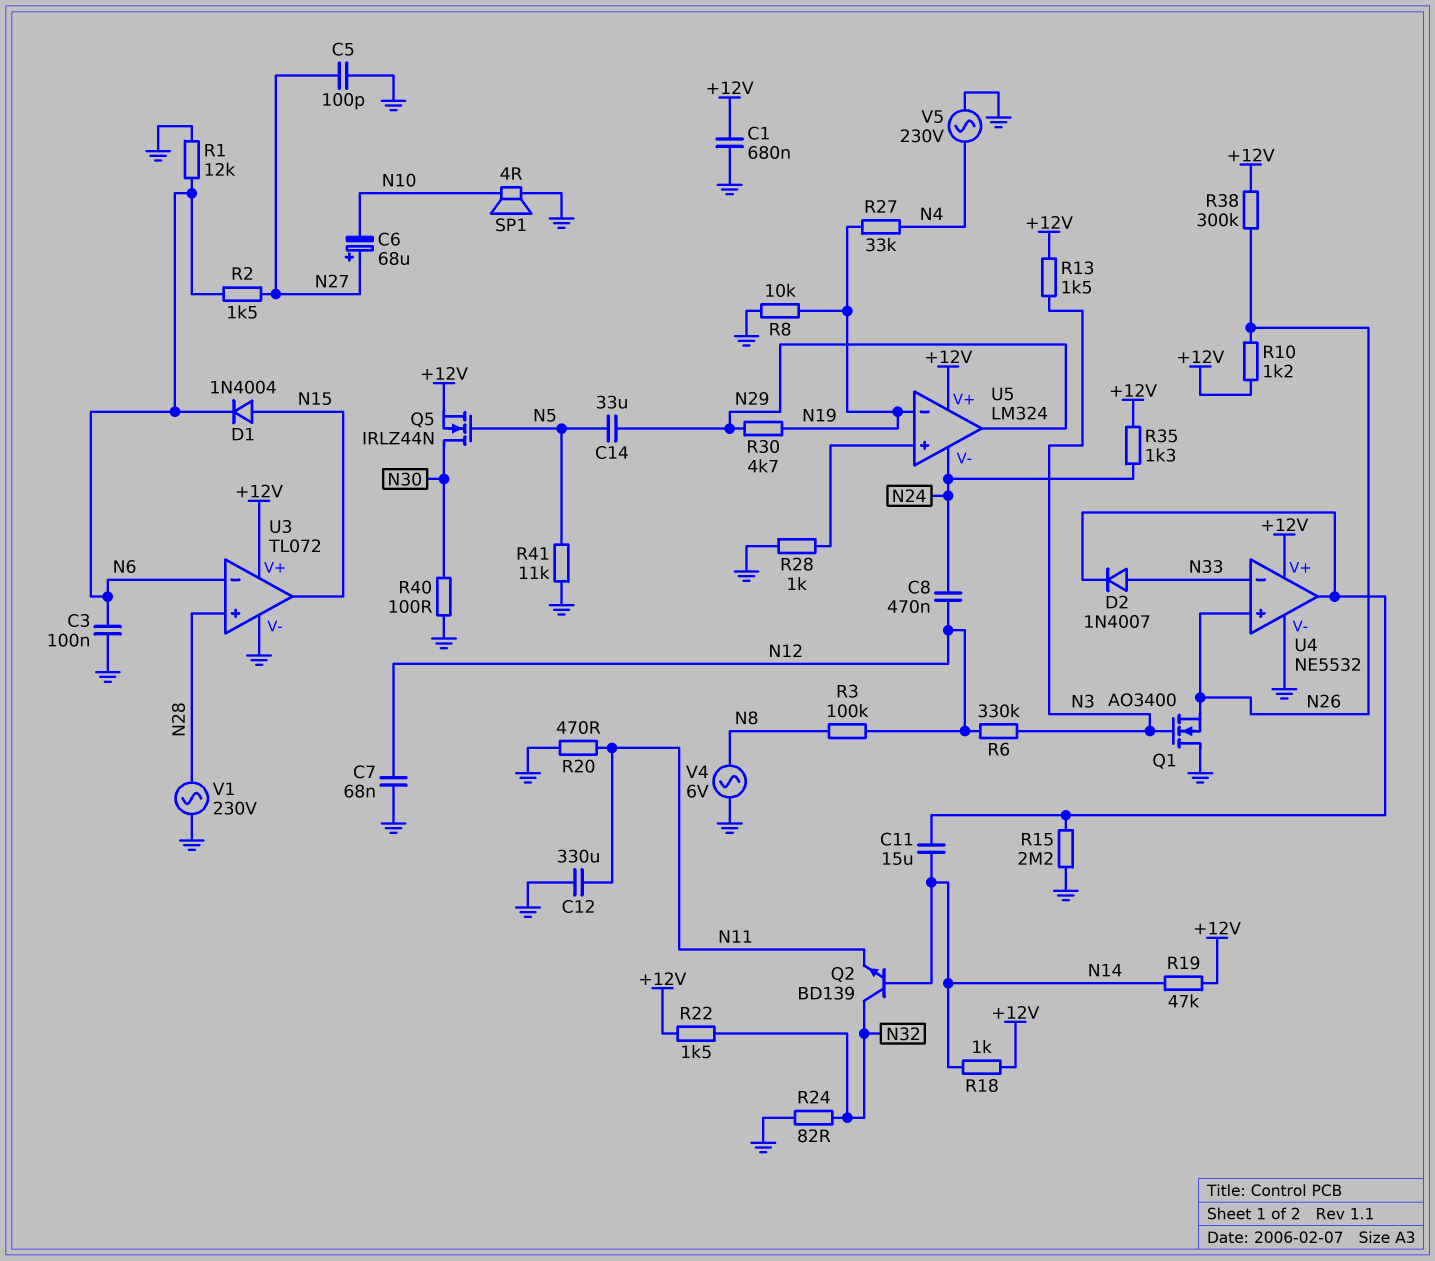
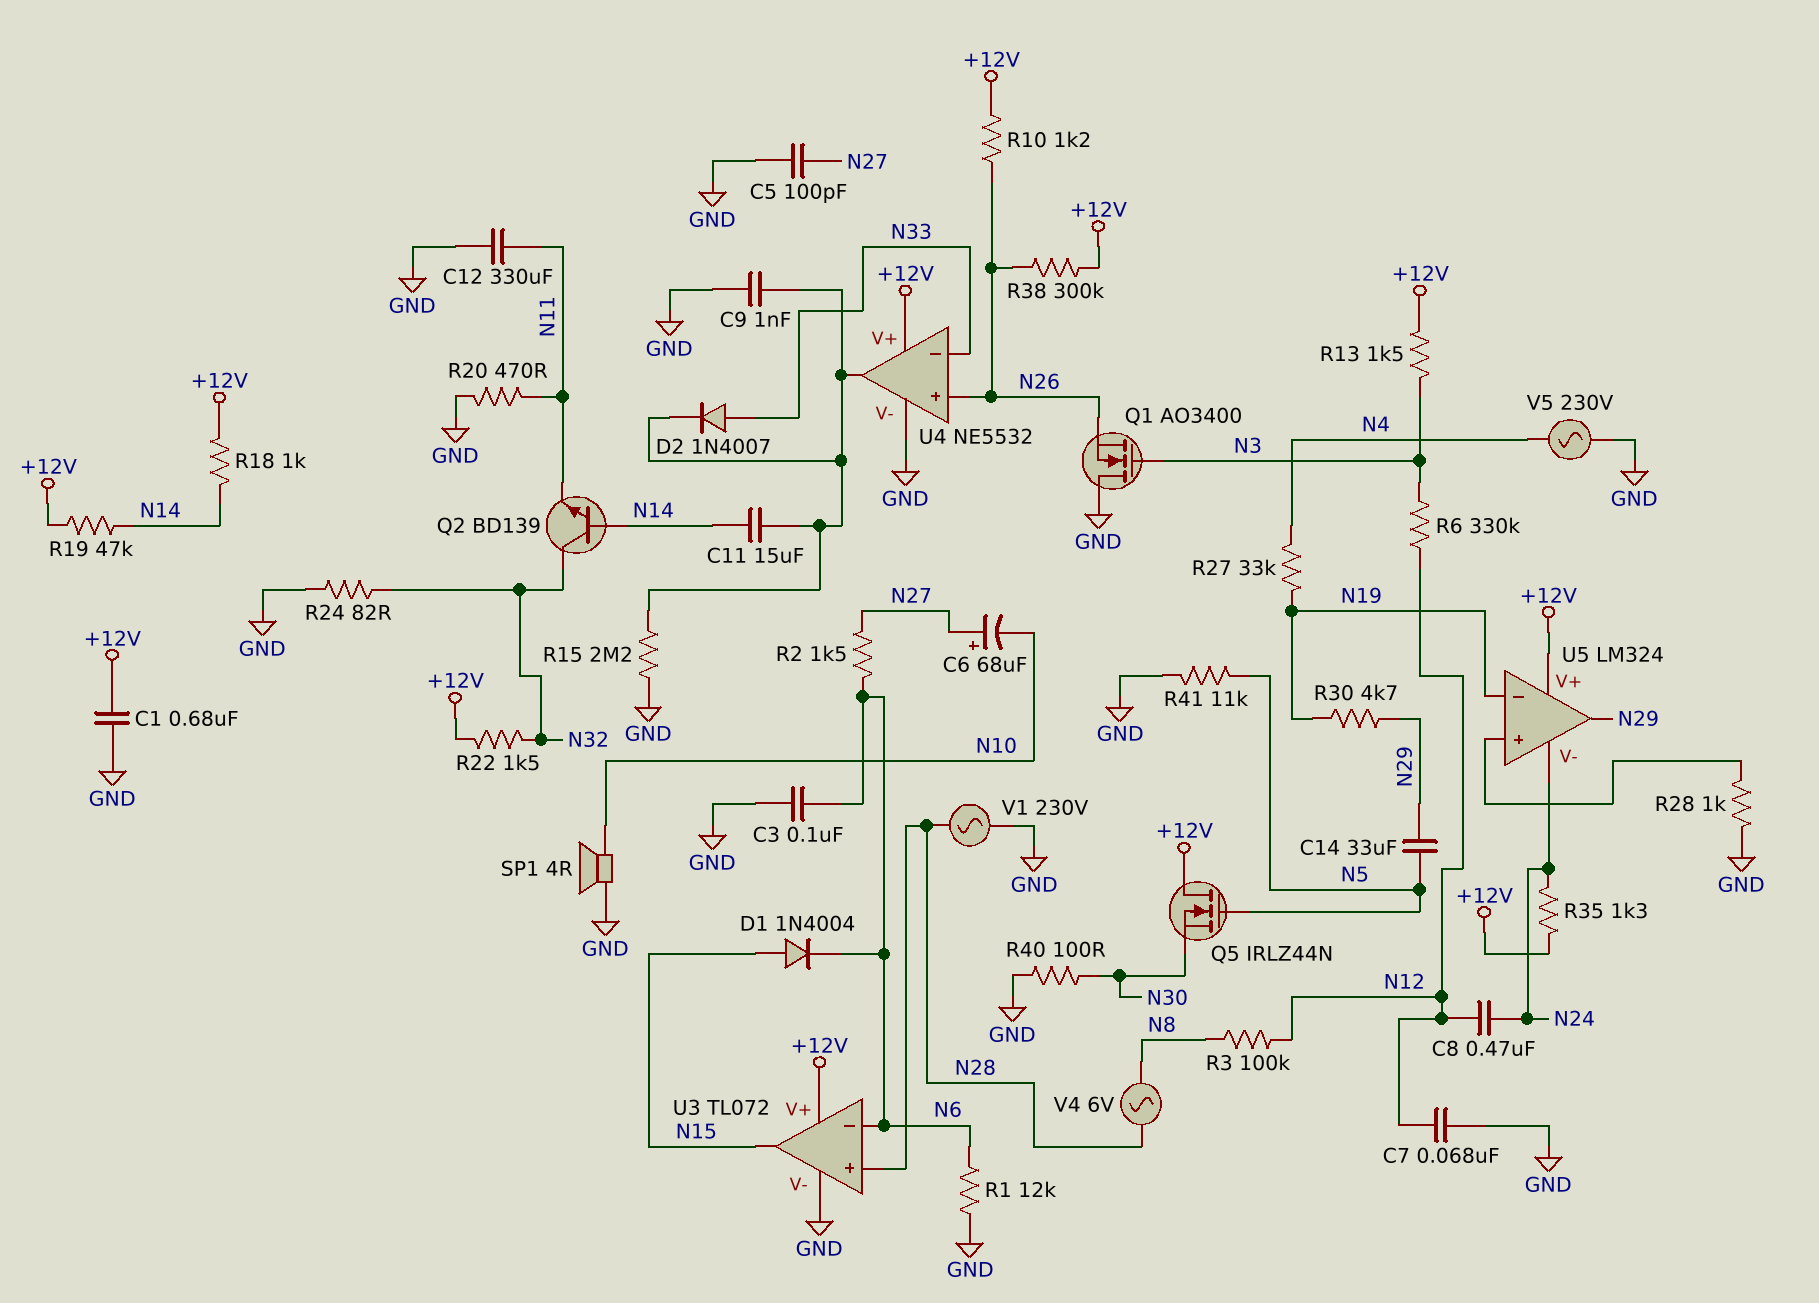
C9: none -> 1nF (GND, U4/out)
Q5: NMOS IRLZ44N (G N5, D N30, S +12V) -> NMOS IRLZ44N (G N5, D +12V, S N30)
R8: 10k (GND, N19) -> none
V4: AC 6V (GND, N8) -> AC 6V (N8, N28)

